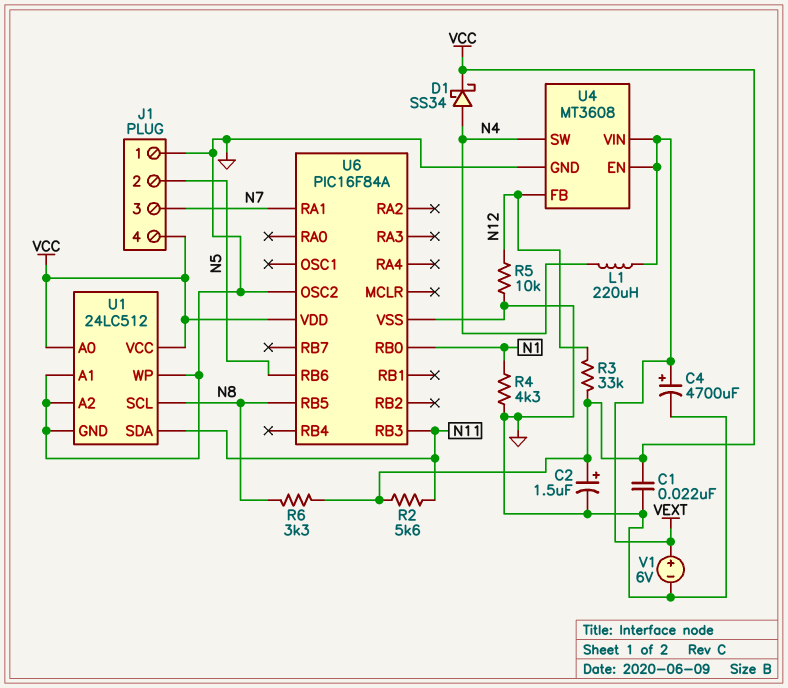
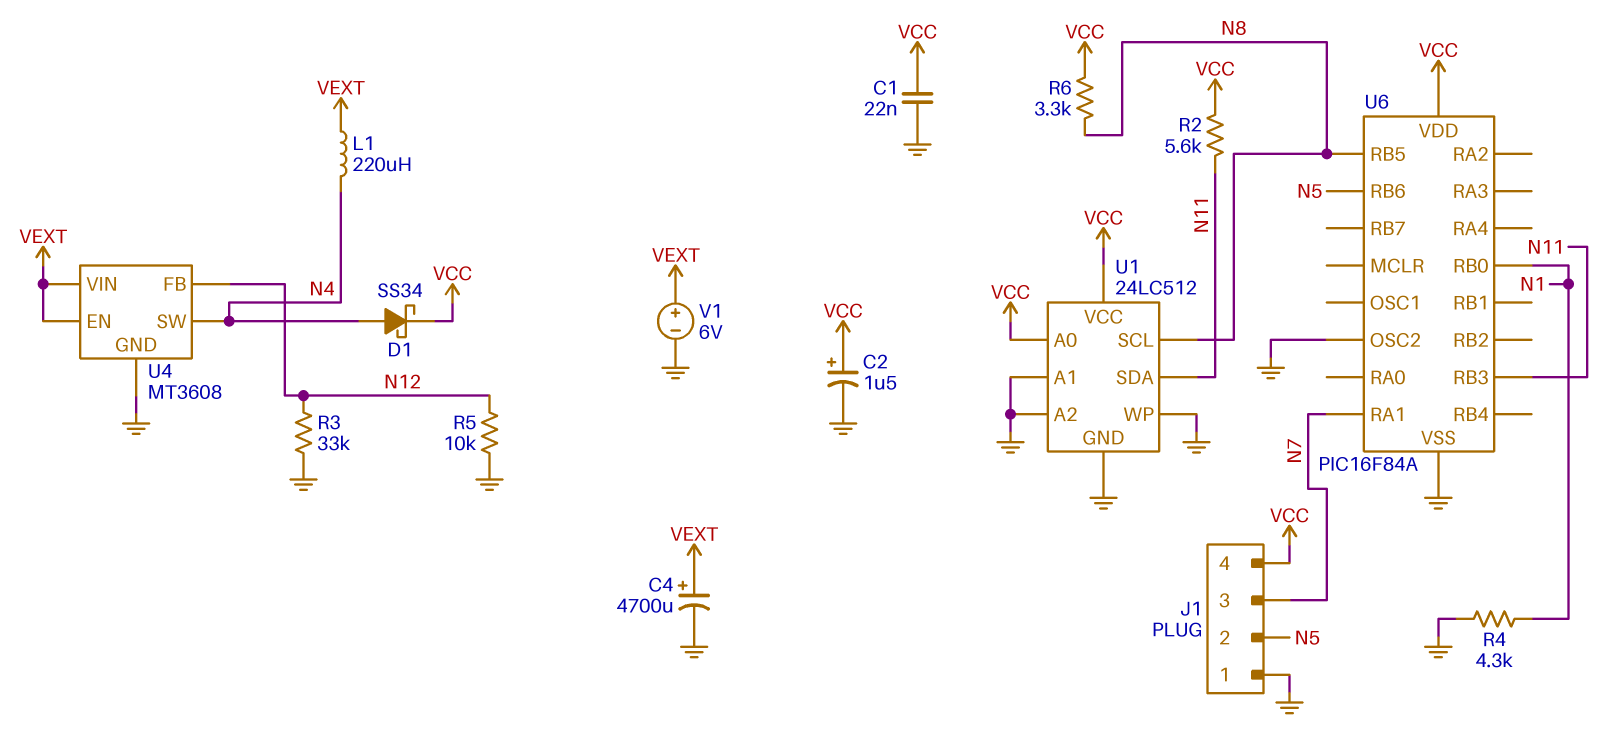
R3: 33k (N12, VCC) -> 33k (GND, N12)

